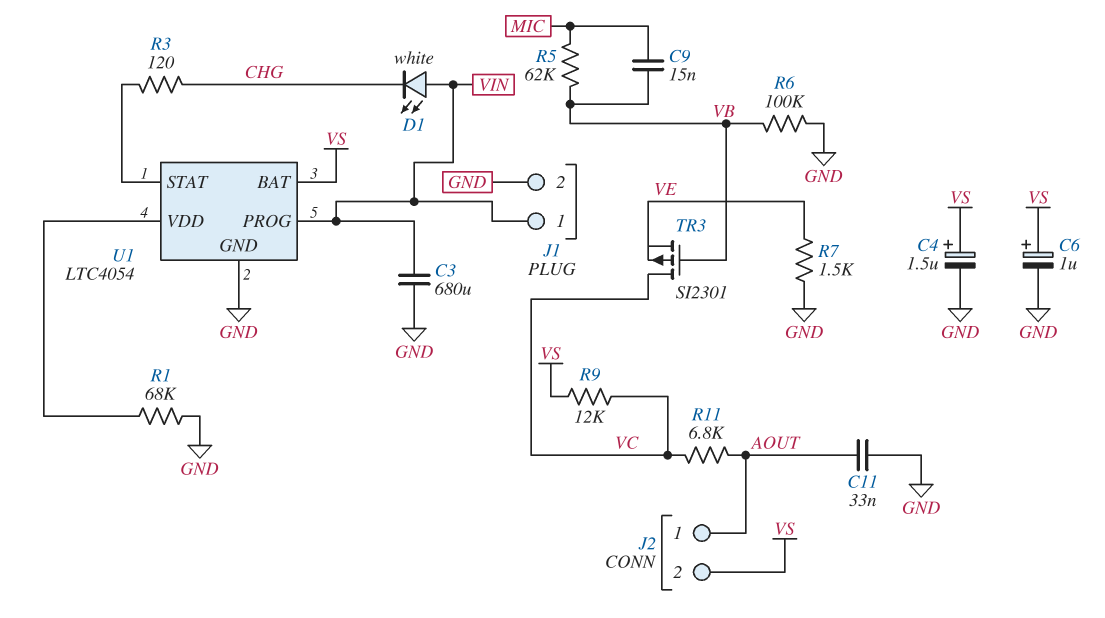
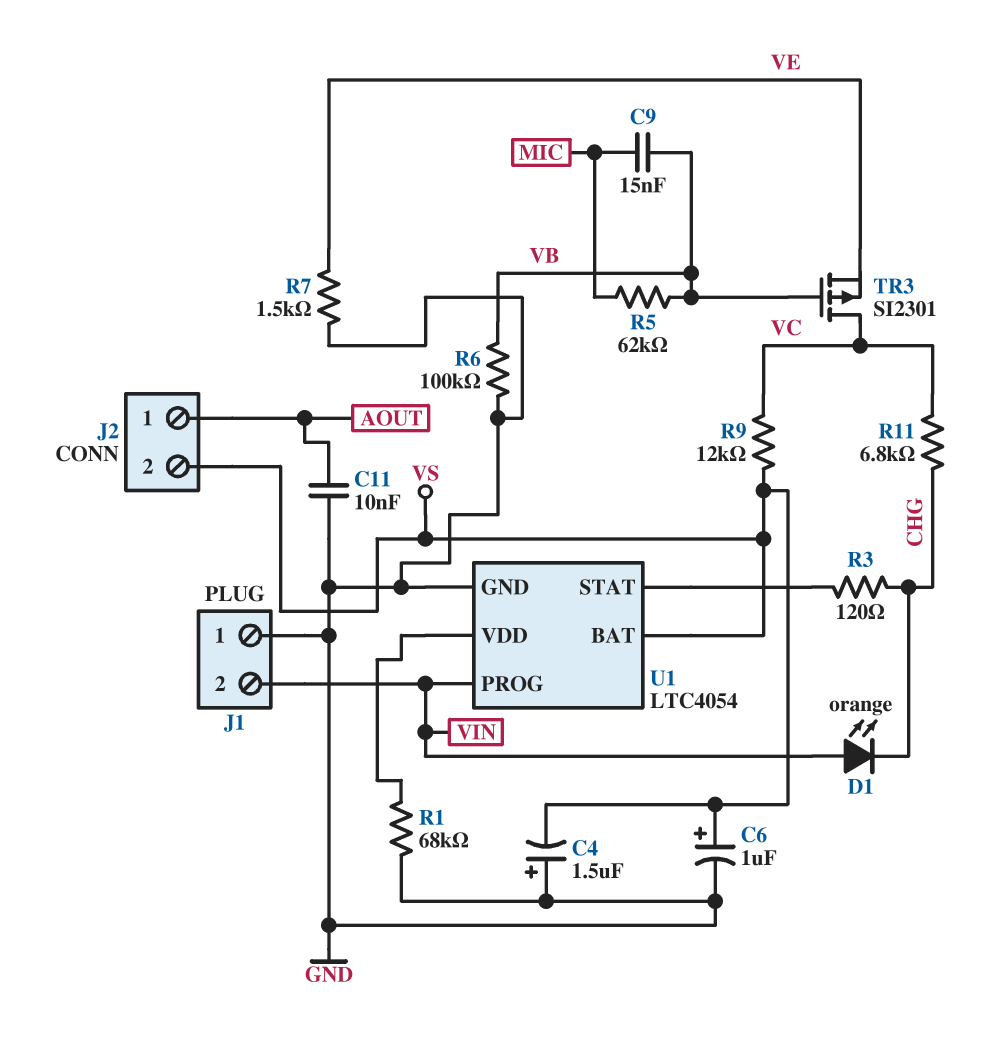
C3: 680uF (GND, VIN) -> none
C4: 1.5uF (plus VS, minus GND) -> 1.5uF (plus GND, minus VS)
C11: 33nF (AOUT, GND) -> 10nF (AOUT, GND)
D1: LED white (A VIN, K CHG) -> LED orange (A VIN, K CHG)
J1 pin 1: VIN -> GND
J1 pin 2: GND -> VIN
R11: 6.8k (AOUT, VC) -> 6.8k (CHG, VC)

